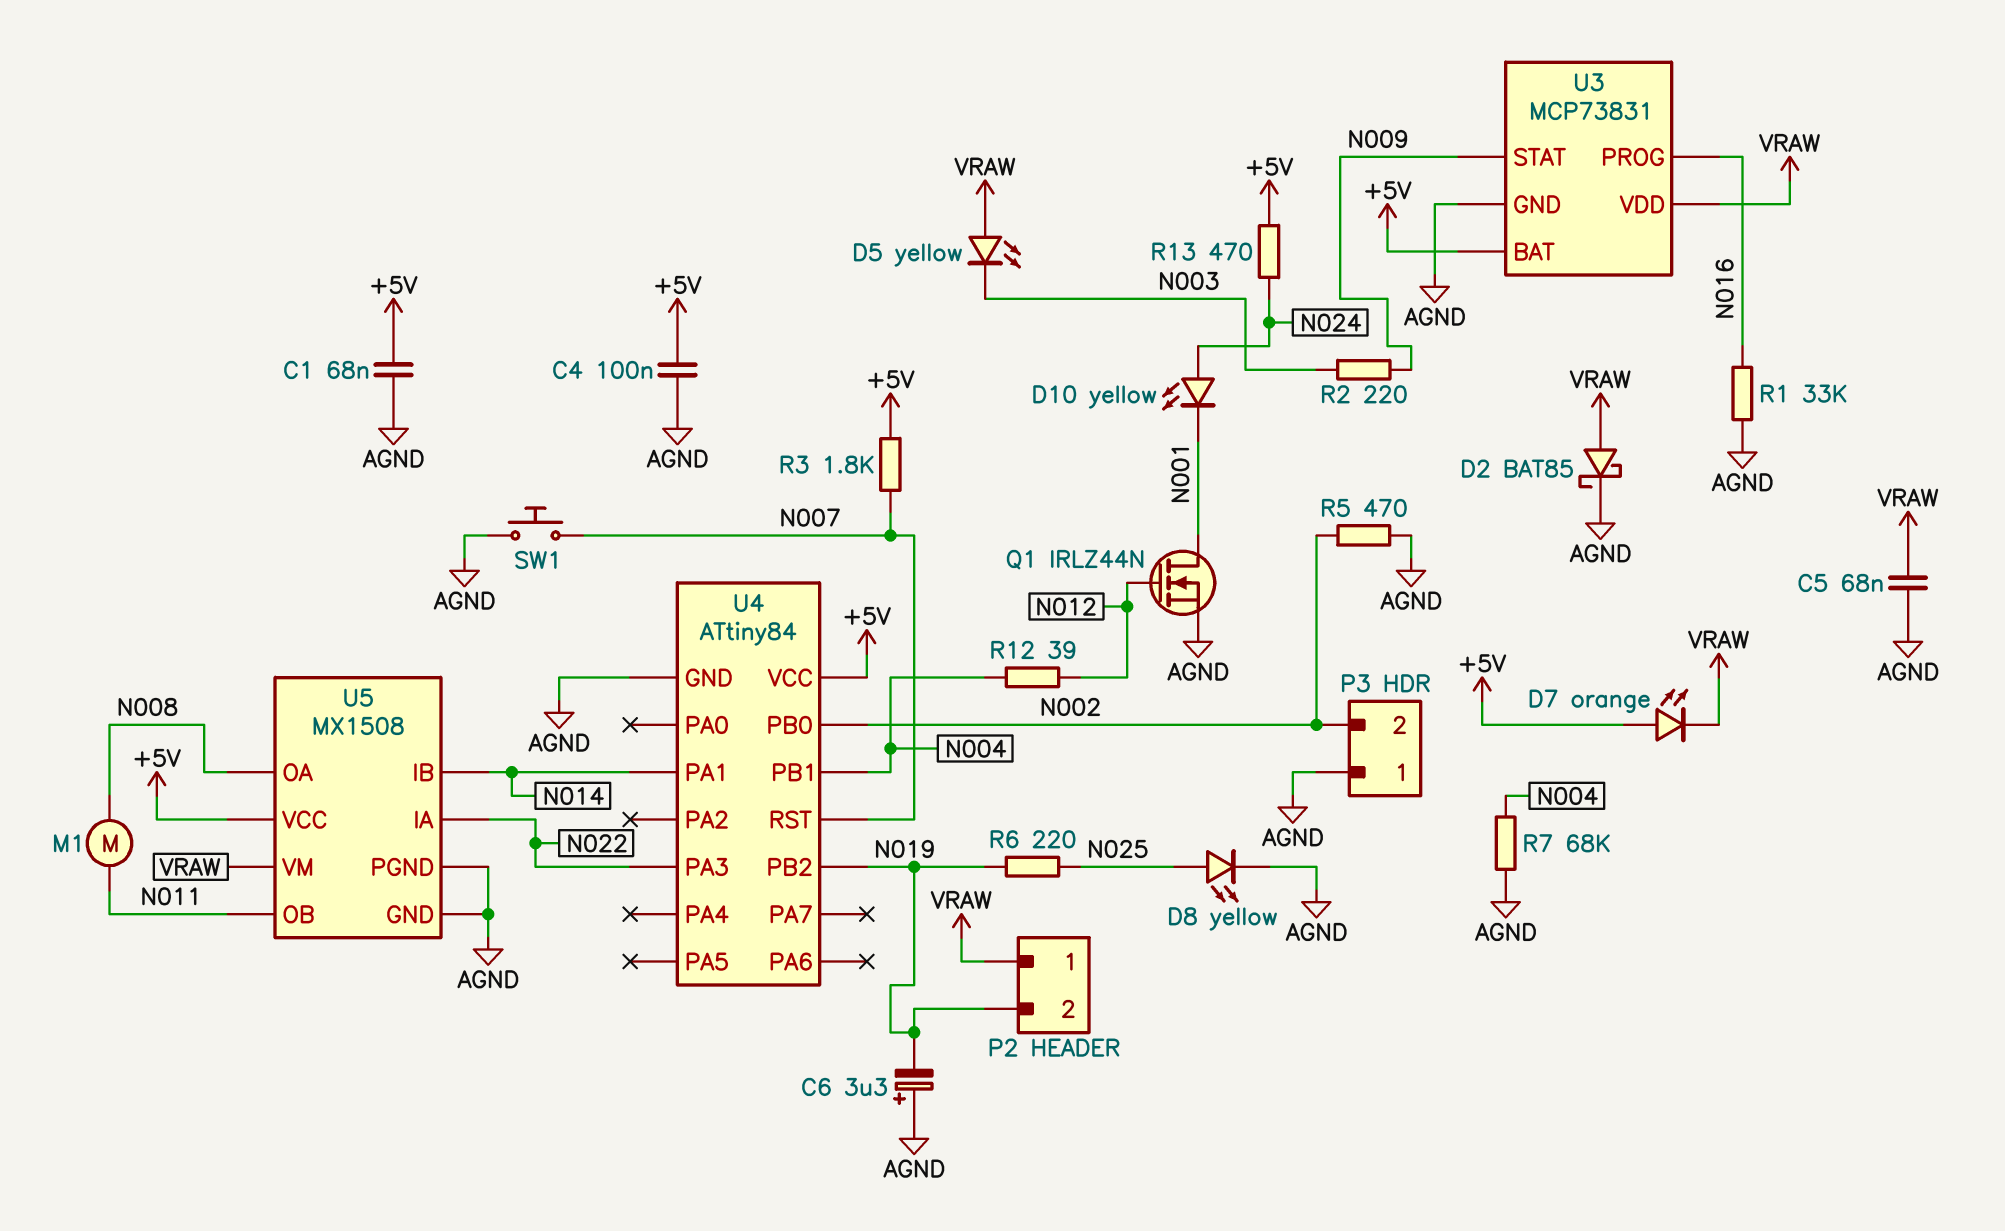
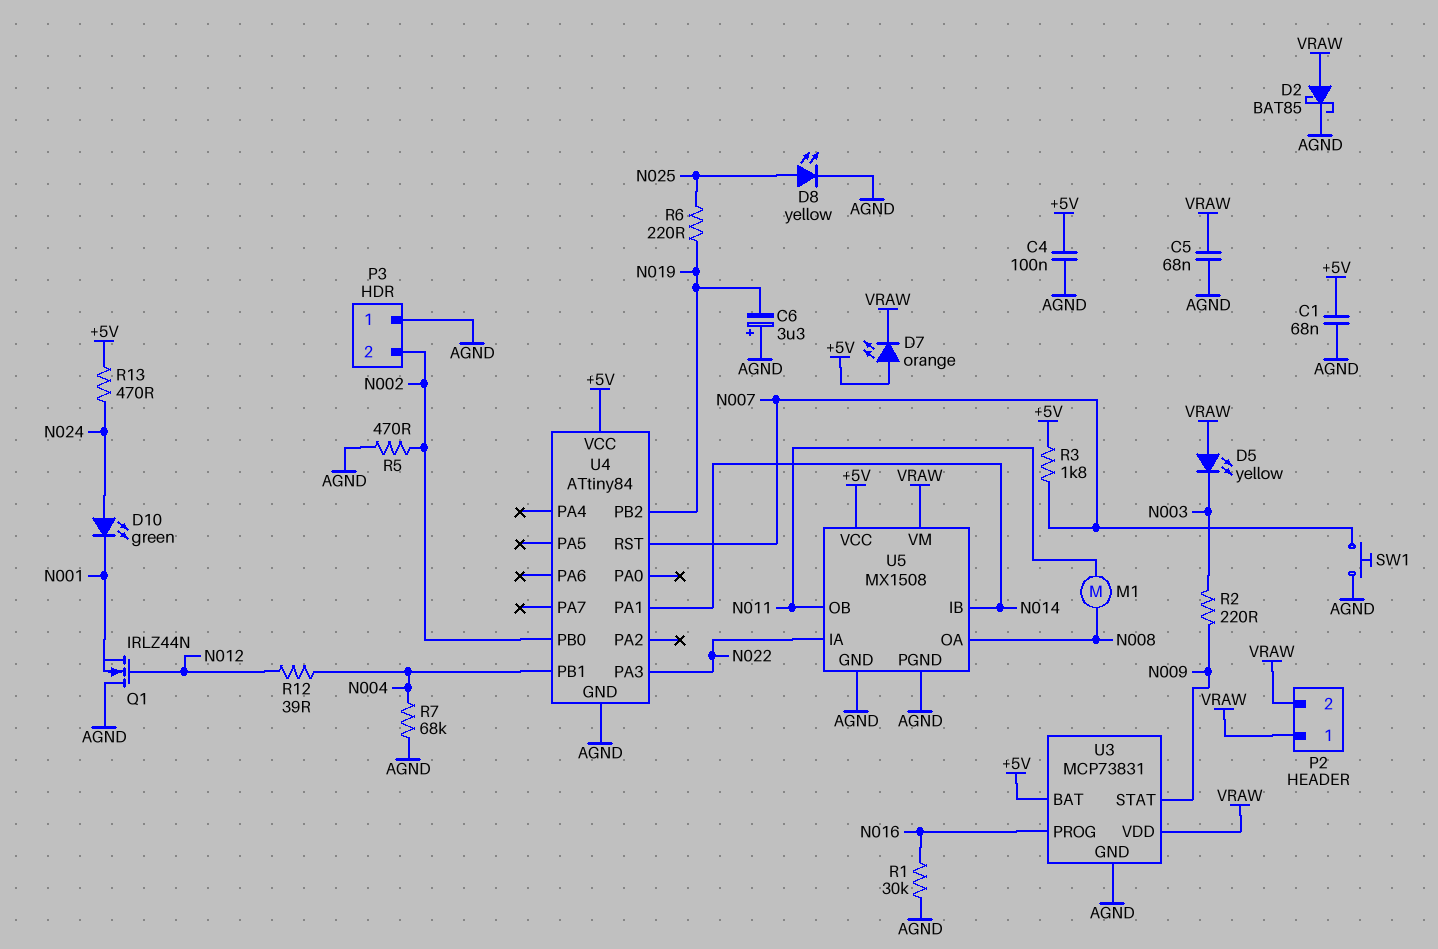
D10: LED yellow (A N024, K N001) -> LED green (A N024, K N001)
P2 pin 2: N019 -> VRAW
Q1: NMOS IRLZ44N (G N012, D N001, S AGND) -> NMOS IRLZ44N (G N012, D AGND, S N001)
R1: 33k (AGND, N016) -> 30k (AGND, N016)

